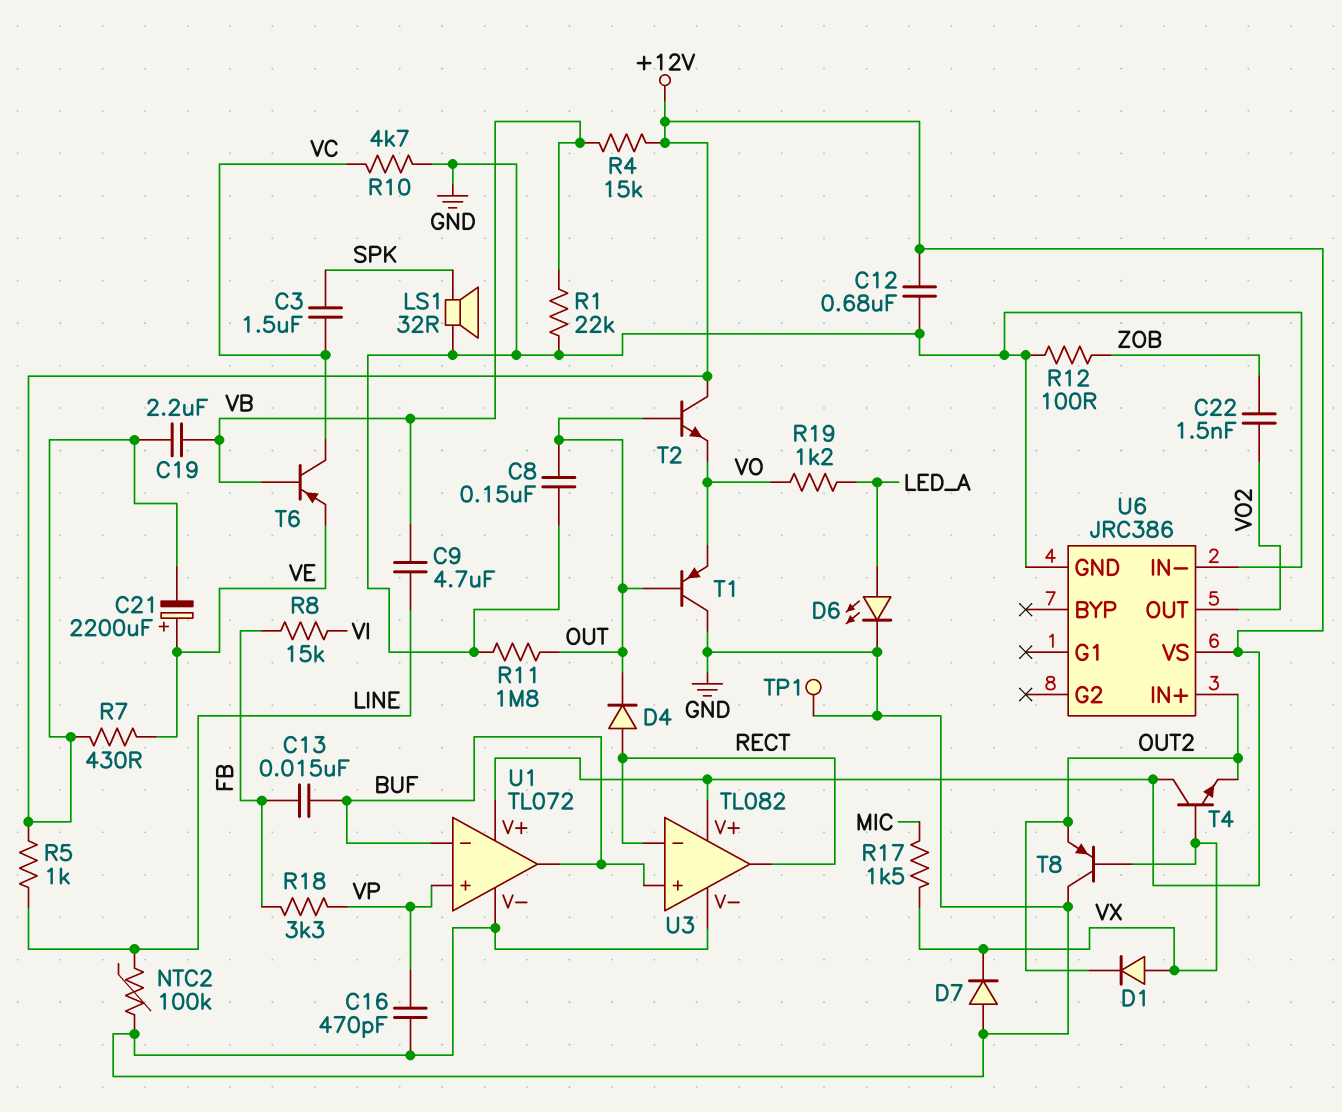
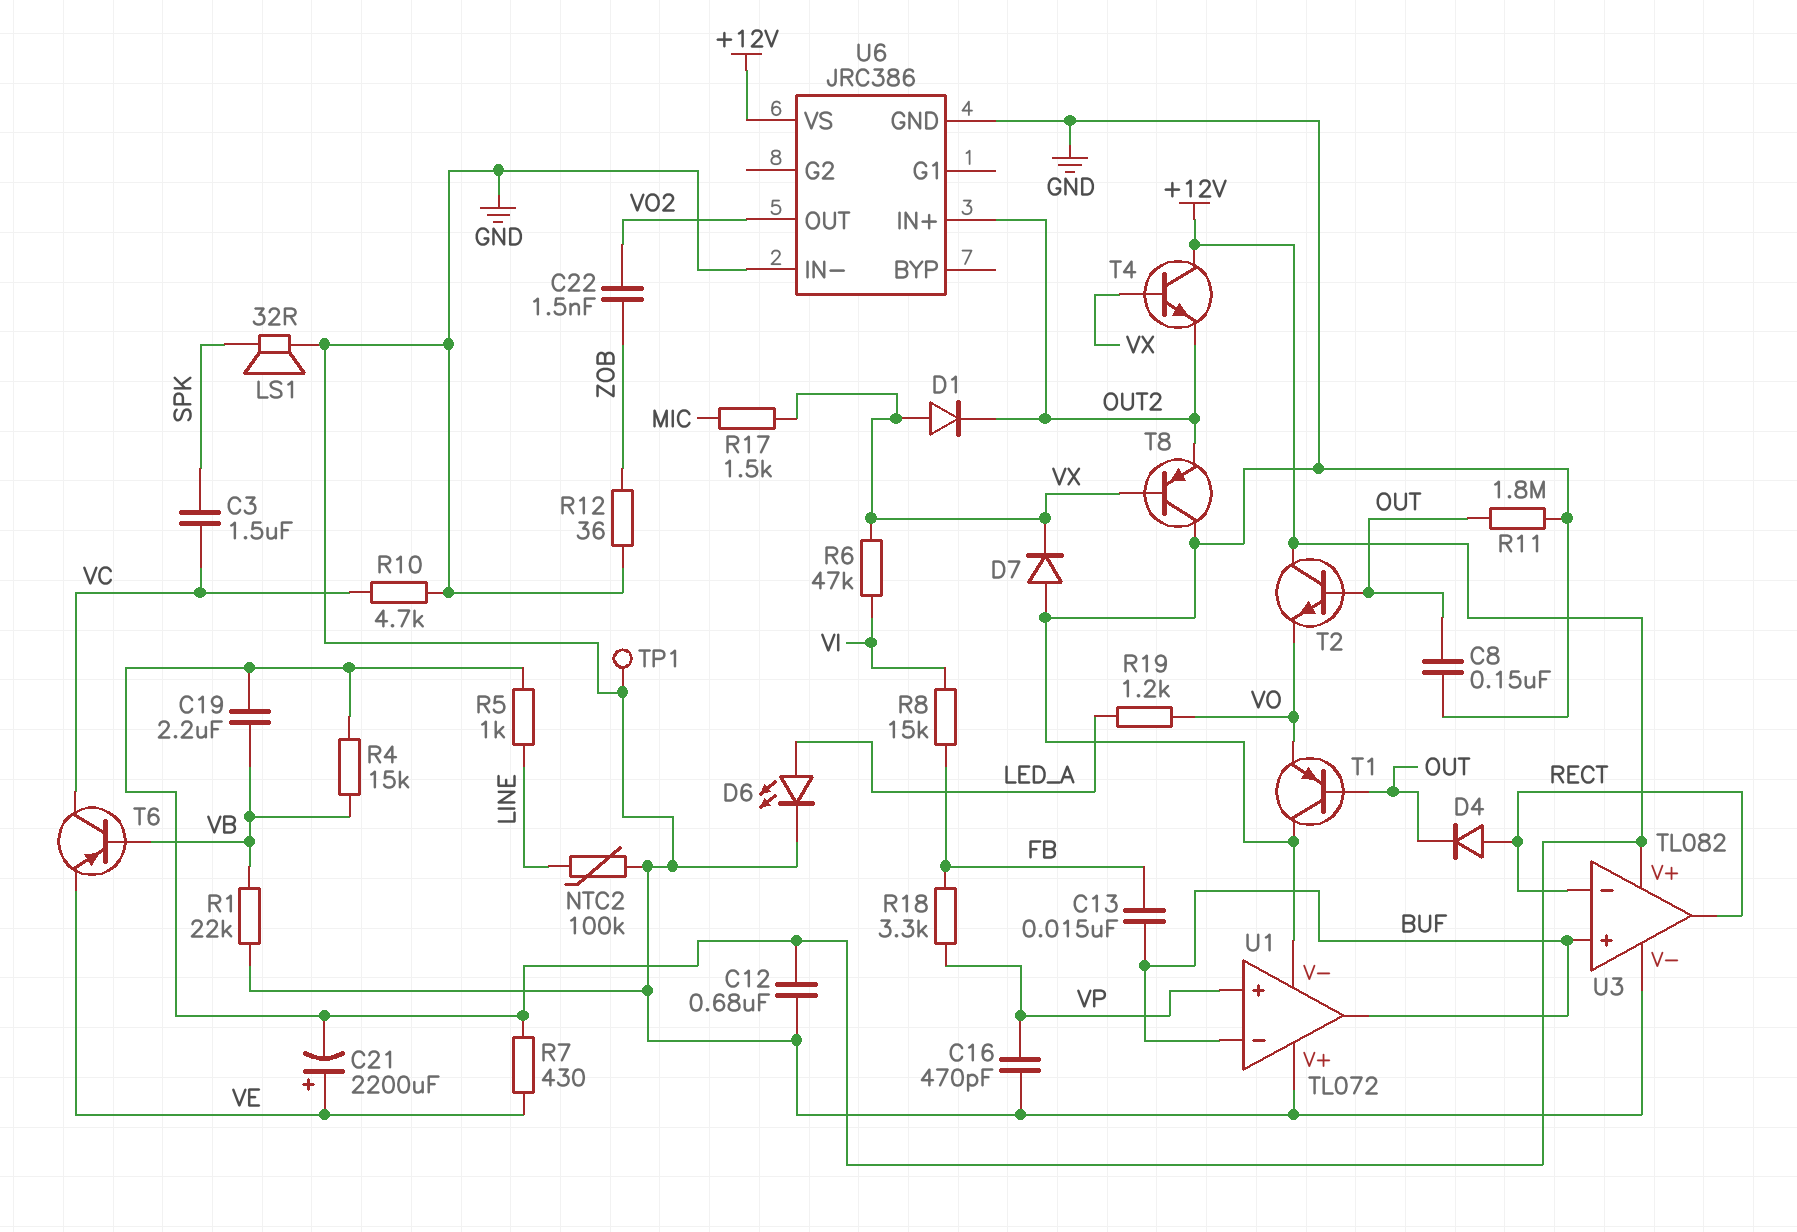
C9: 4.7uF (LINE, VB) -> none
R6: none -> 47k (VI, VX)
R12: 100 (GND, ZOB) -> 36 (GND, ZOB)
U1 pin V+: +12V -> GND

